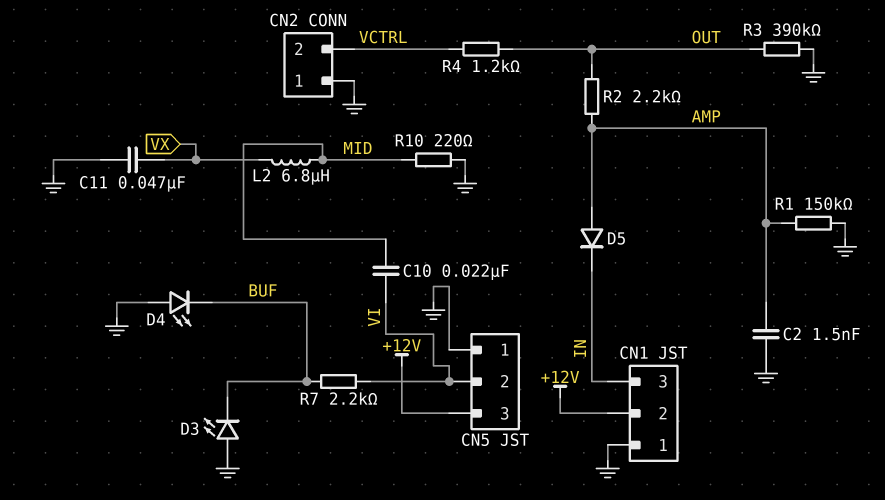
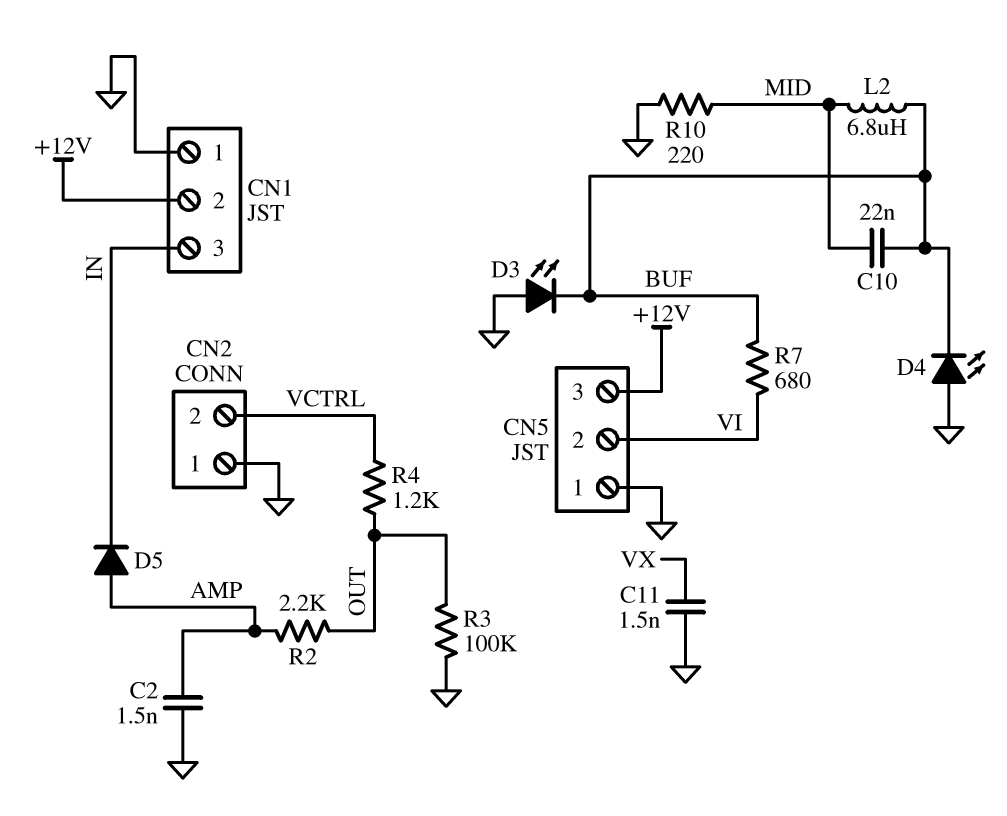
C10: 22nF (MID, VI) -> 22nF (BUF, MID)
C11: 47nF (GND, VX) -> 1.5nF (GND, VX)
L2: 6.8uH (MID, VX) -> 6.8uH (BUF, MID)
R1: 150k (AMP, GND) -> none
R3: 390k (GND, OUT) -> 100k (GND, OUT)
R7: 2.2k (BUF, VI) -> 680 (BUF, VI)

